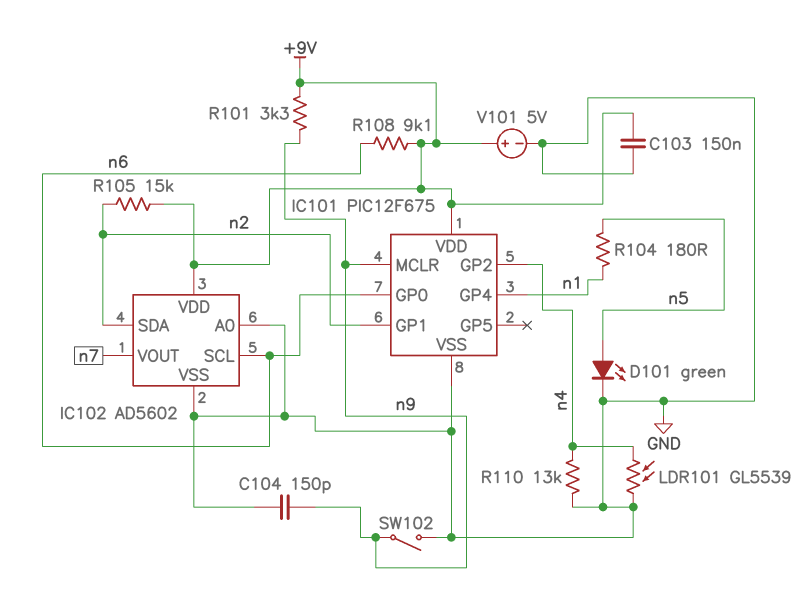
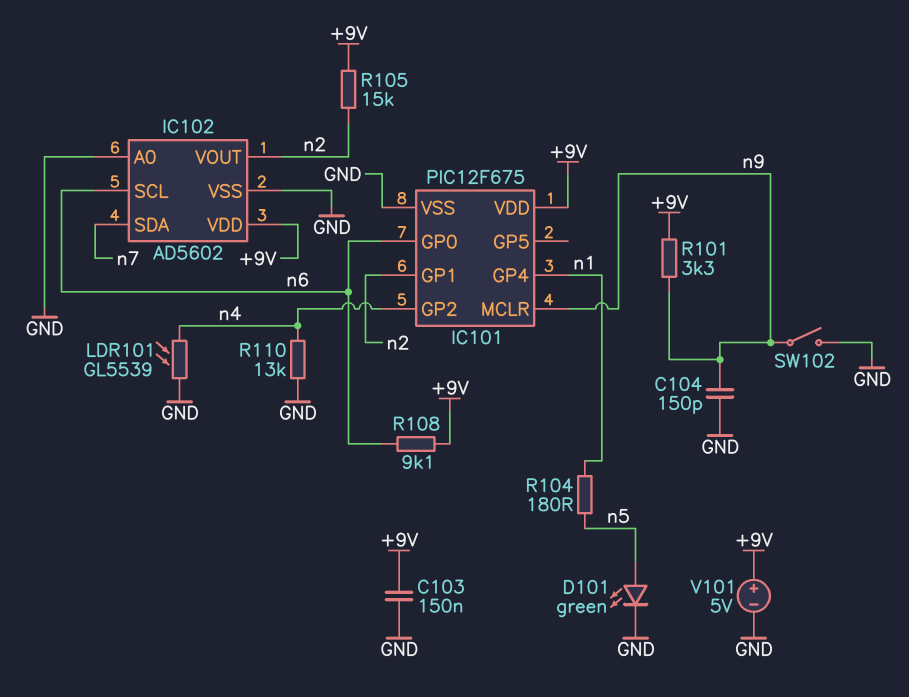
IC102 pin SDA: n2 -> n7
IC102 pin VOUT: n7 -> n2

